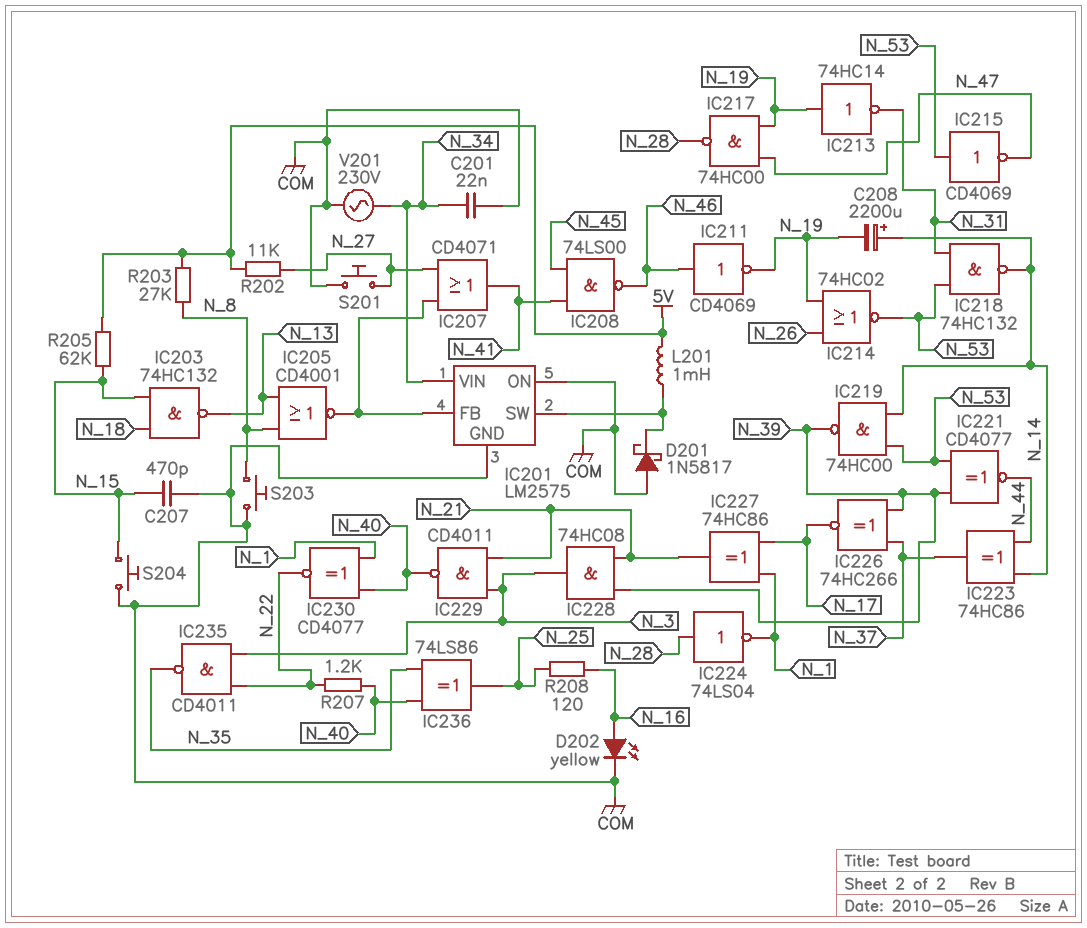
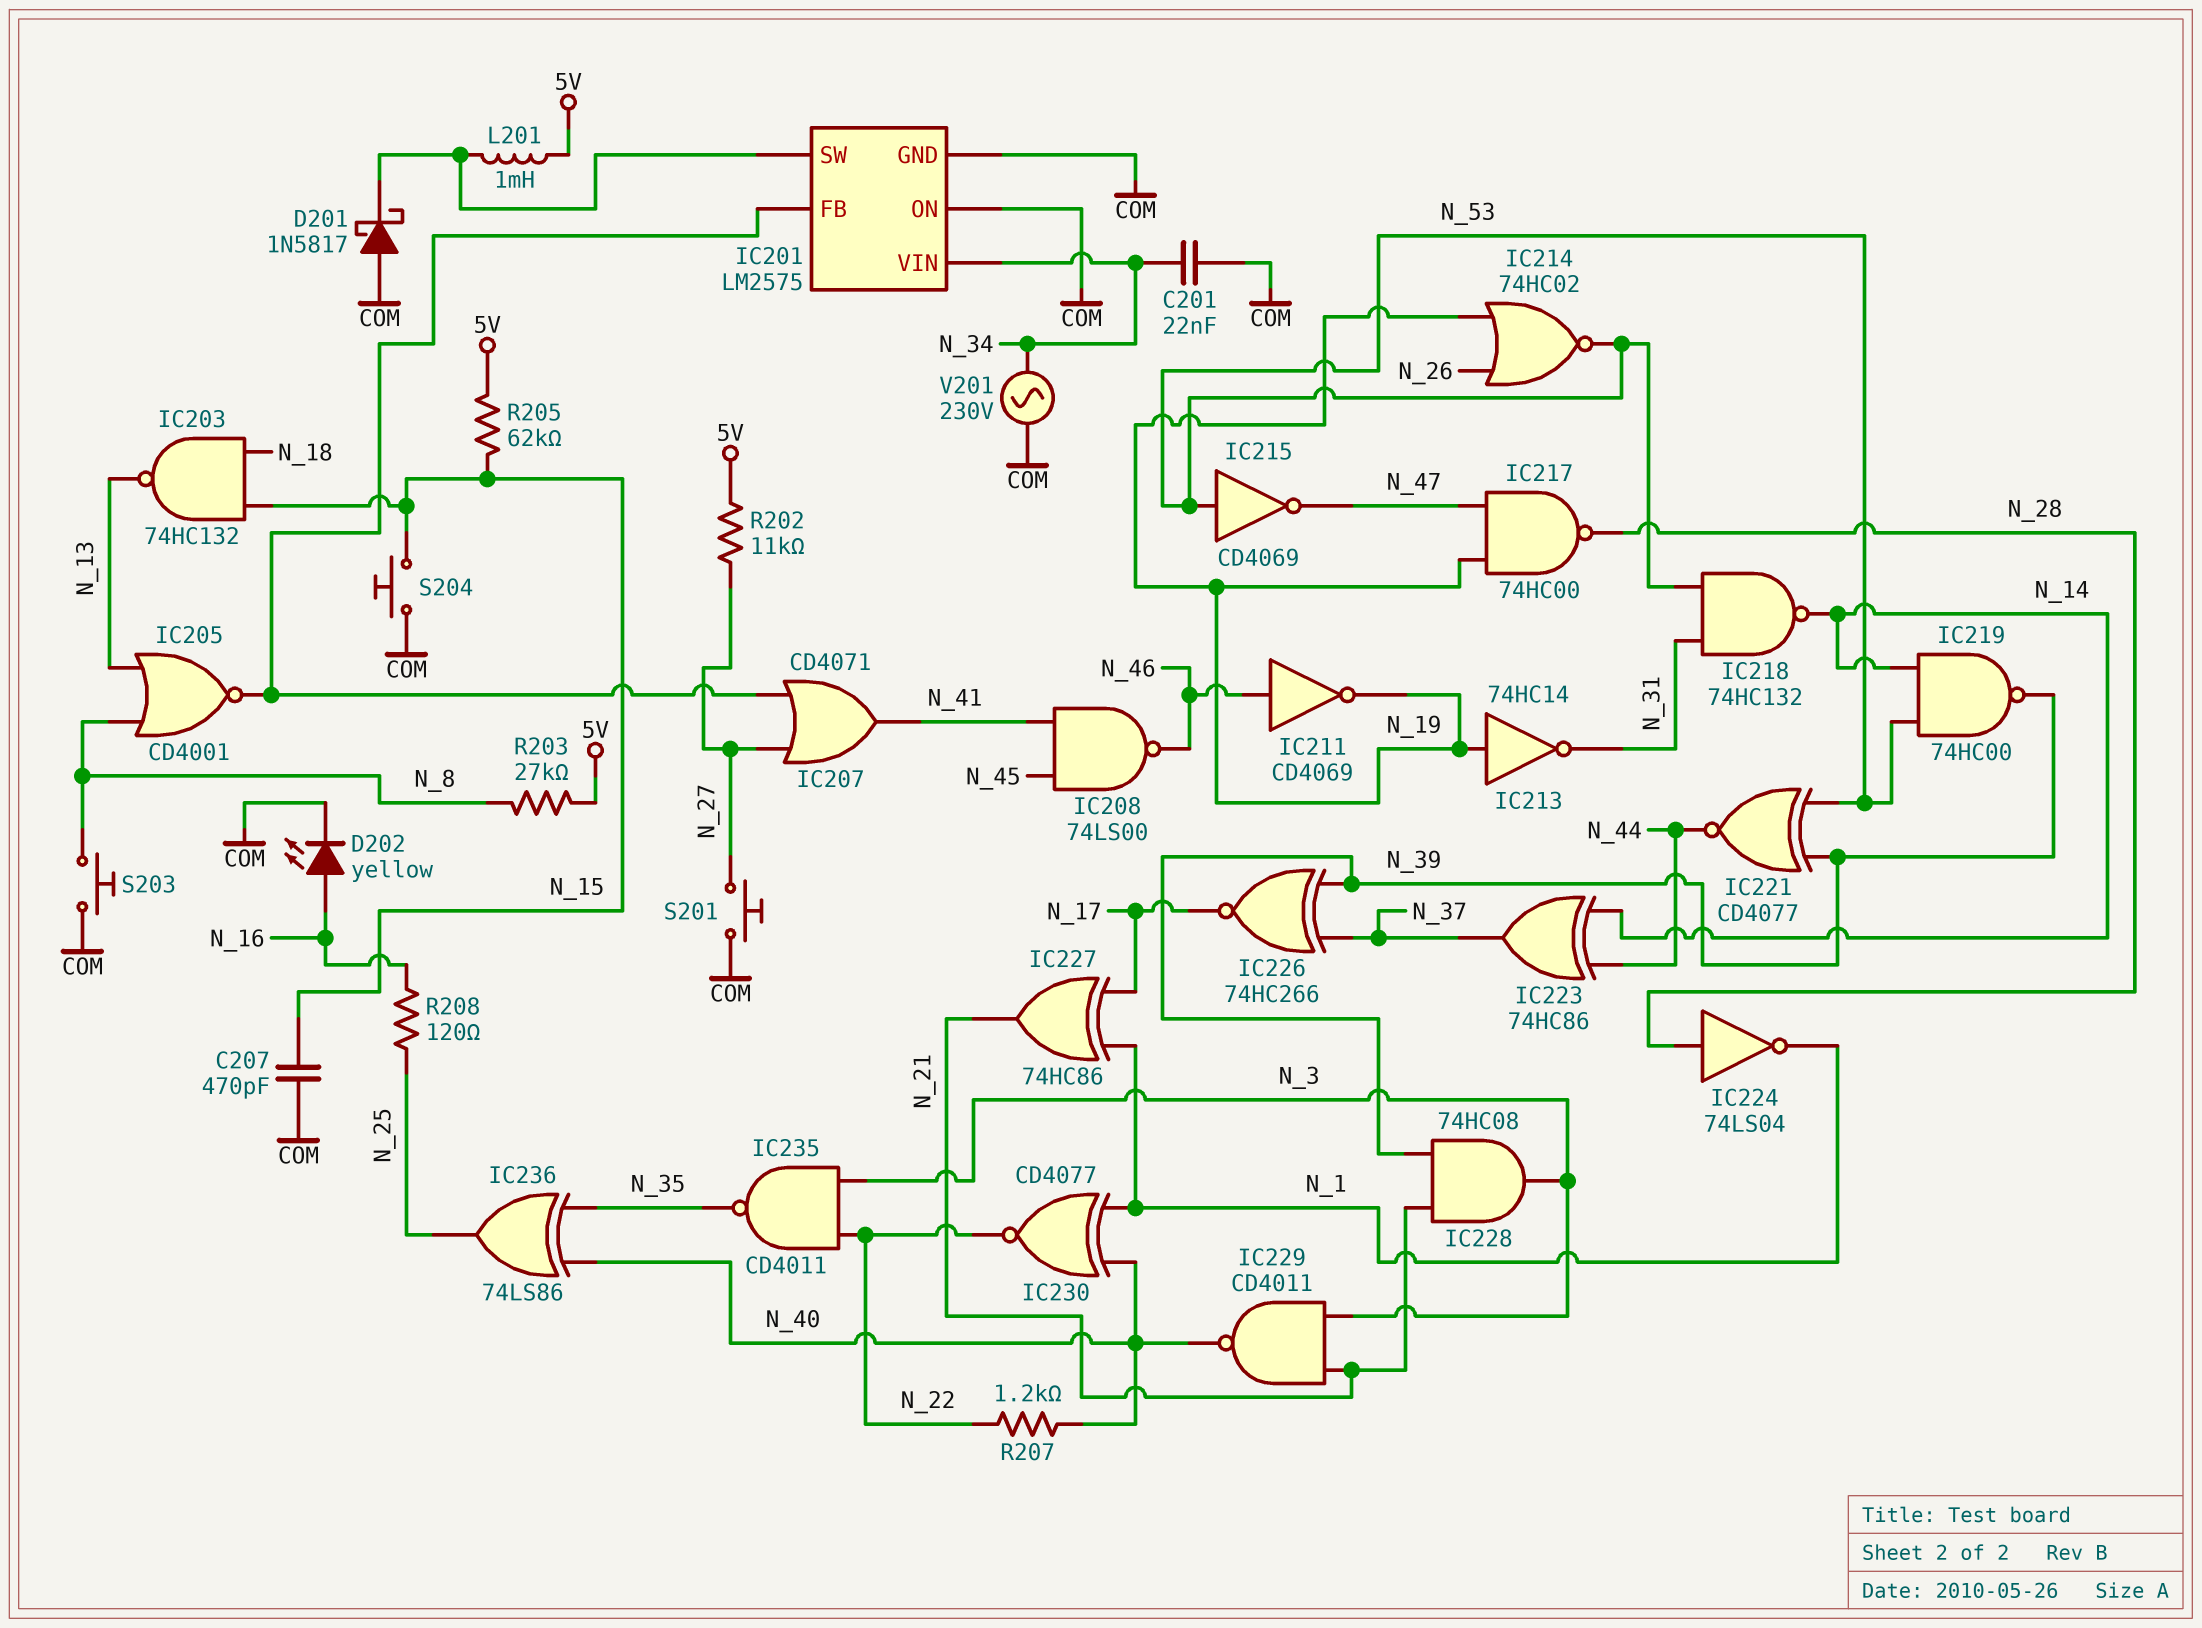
C208: 2200uF (plus N_14, minus N_19) -> none

